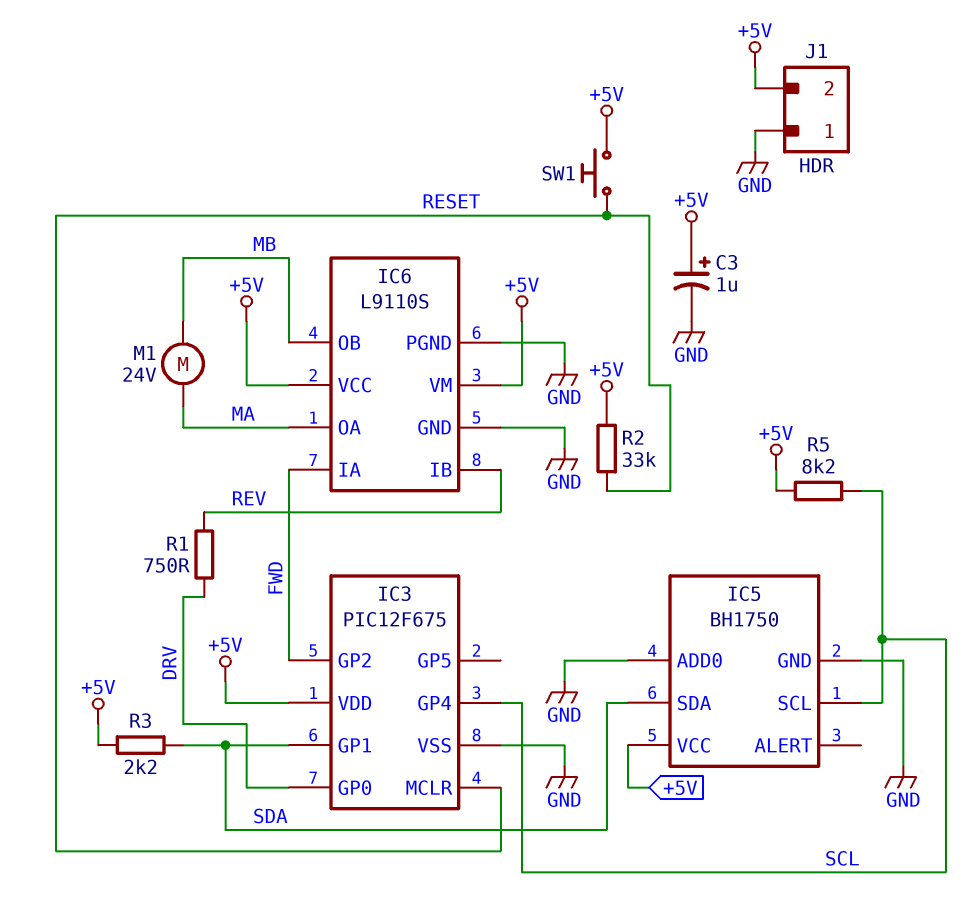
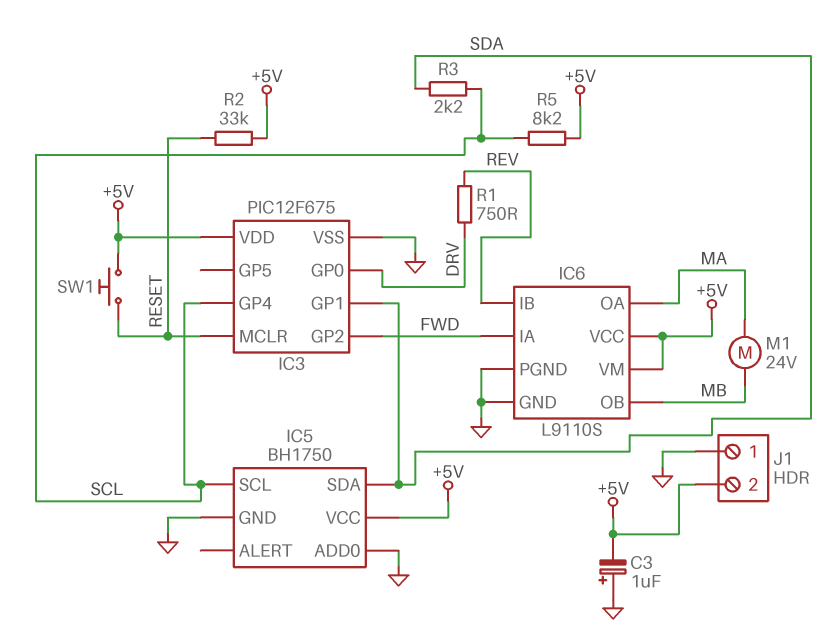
C3: 1uF (plus +5V, minus GND) -> 1uF (plus GND, minus +5V)
R3: 2.2k (+5V, SDA) -> 2.2k (SCL, SDA)

